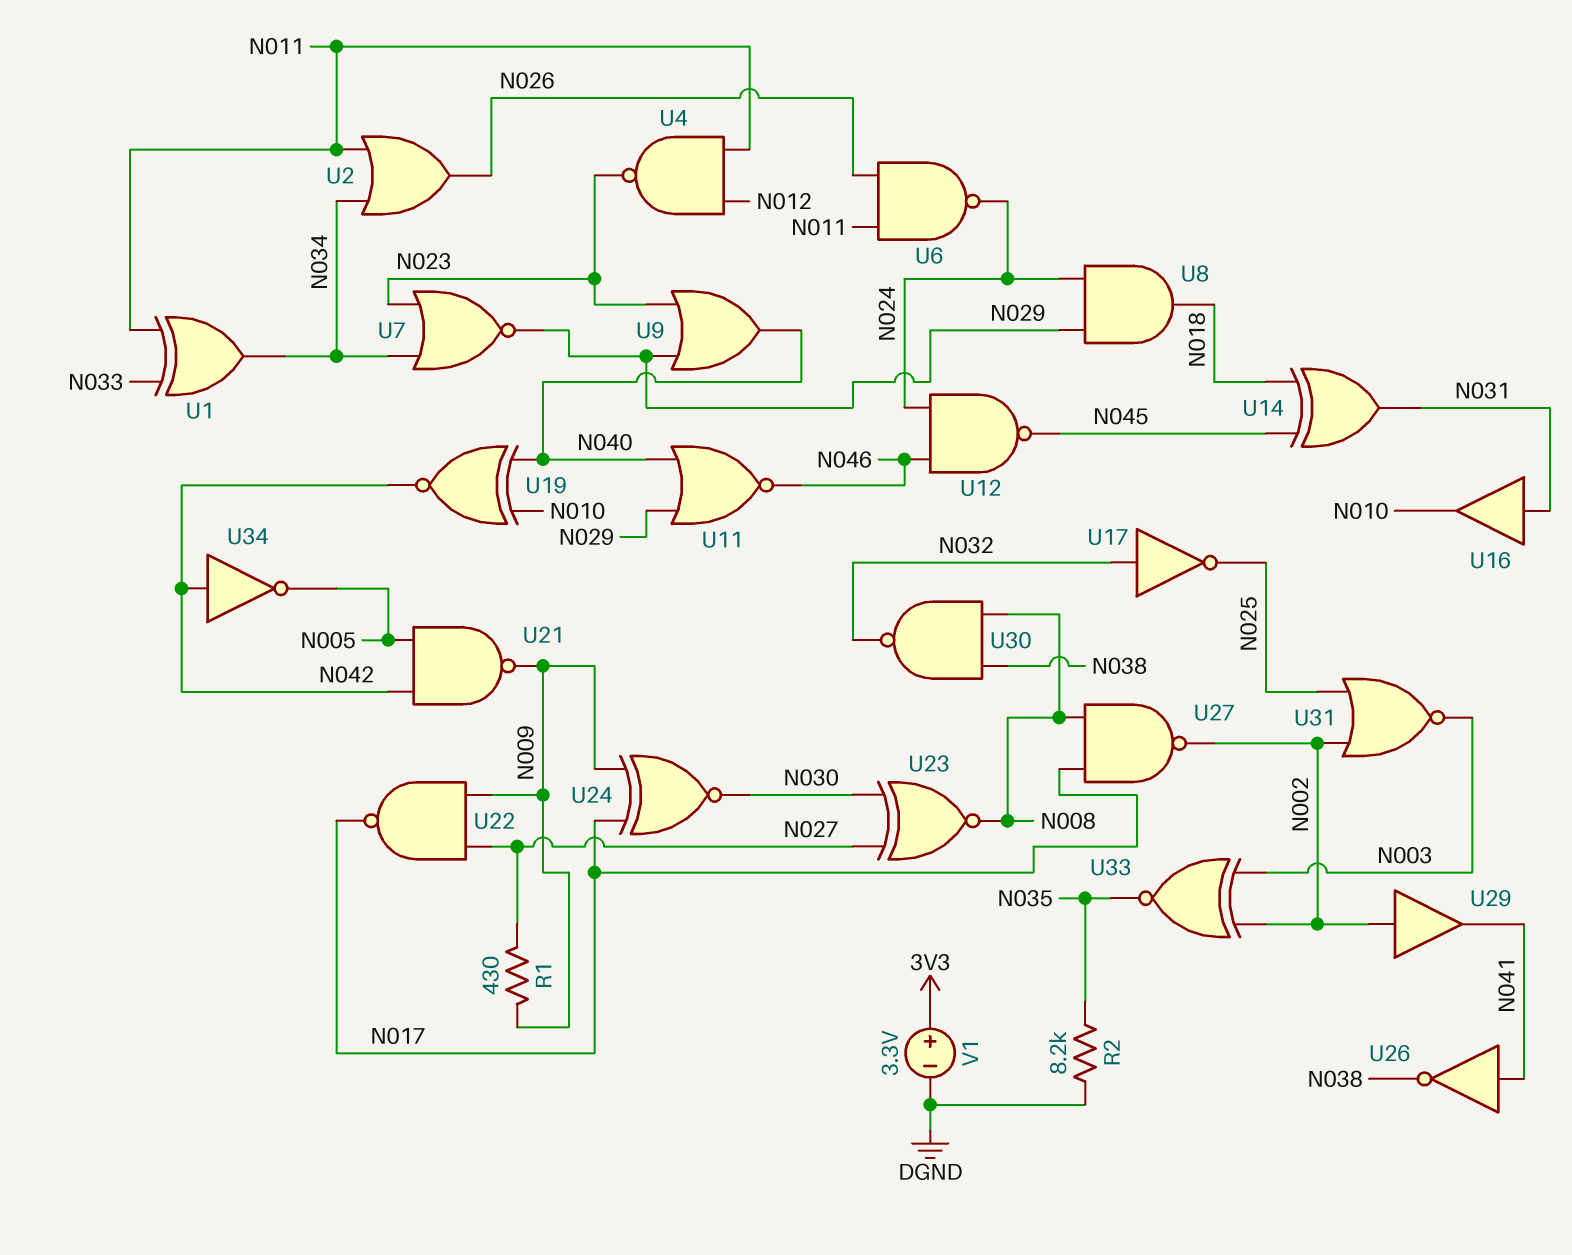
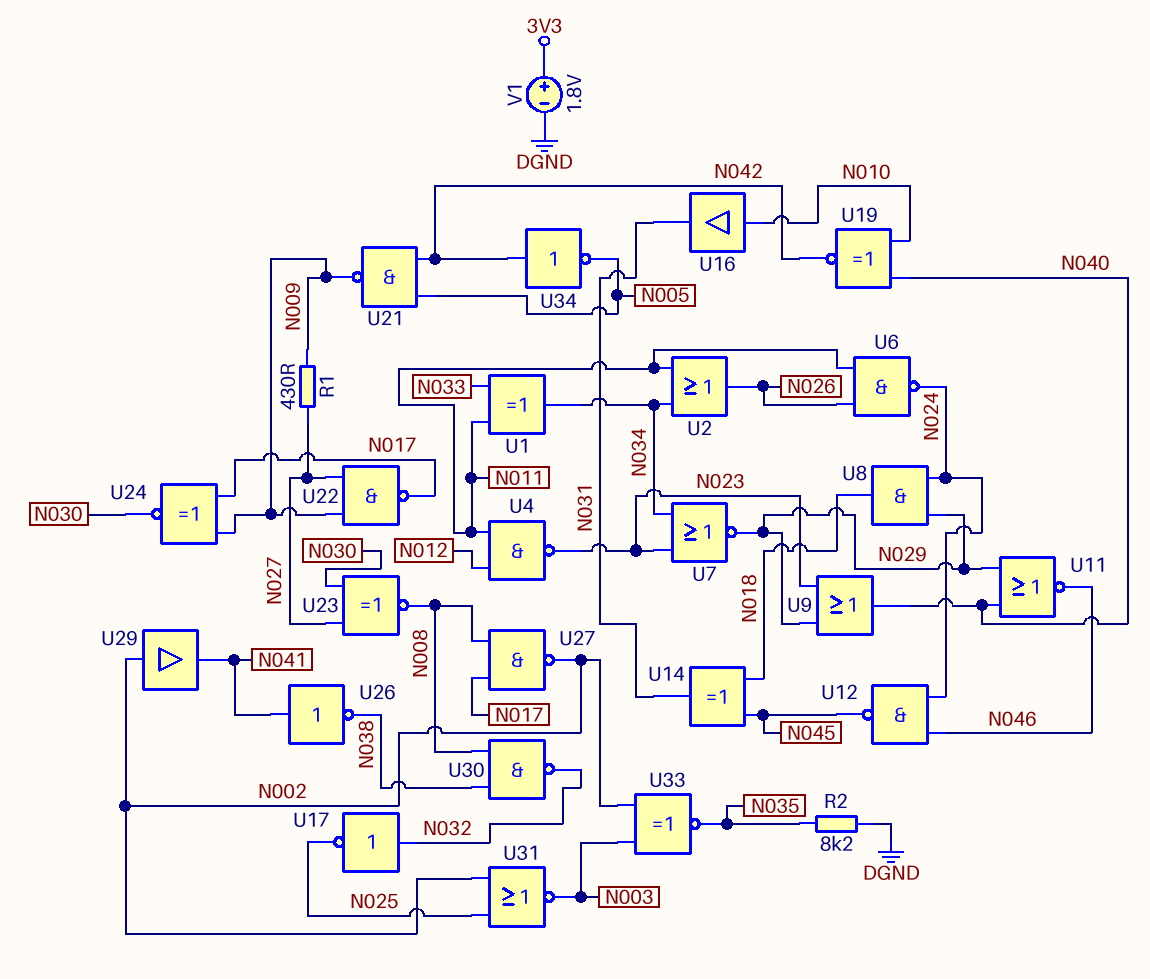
U16: buffer (in N031, out N010) -> buffer (in N010, out N031)
V1: 3.3V (plus 3V3, minus DGND) -> 1.8V (plus 3V3, minus DGND)

